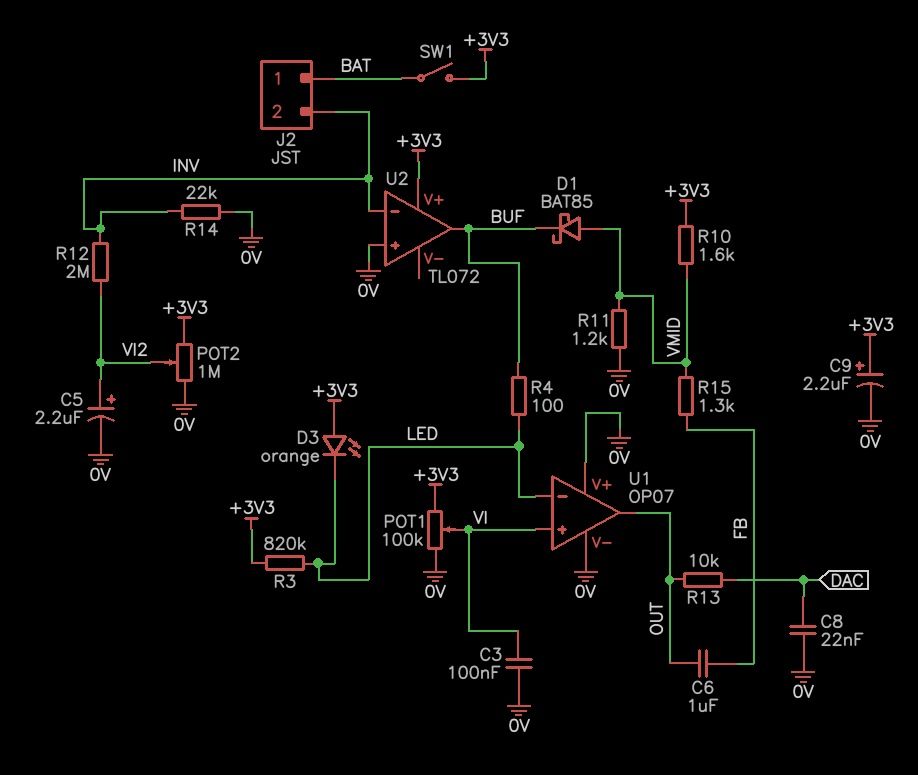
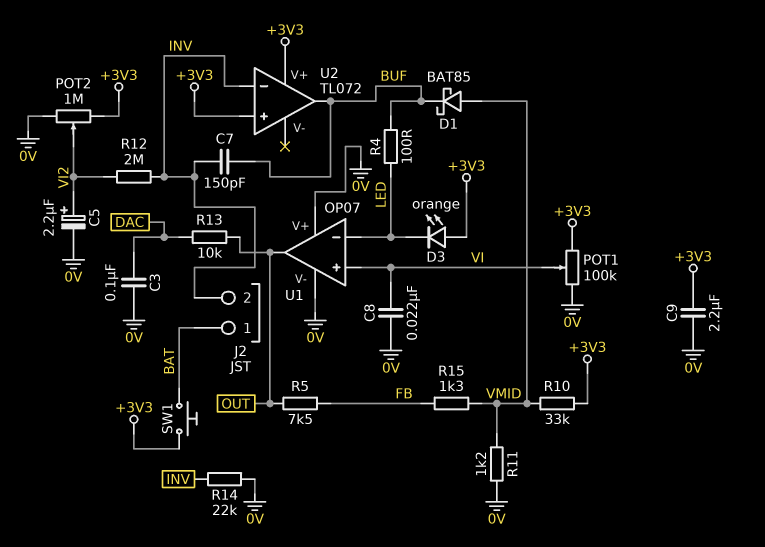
C3: 100nF (0V, VI) -> 100nF (0V, DAC)
C6: 1uF (FB, OUT) -> none
C7: none -> 150pF (BUF, INV)
C8: 22nF (0V, DAC) -> 22nF (0V, VI)
C9: 2.2uF (plus +3V3, minus 0V) -> 2.2uF (+3V3, 0V)
R3: 820k (+3V3, LED) -> none
R5: none -> 7.5k (FB, OUT)
R10: 1.6k (+3V3, VMID) -> 33k (+3V3, VMID)
SW1: switch (+3V3, BAT) -> button (+3V3, BAT)
U2 pin in+: 0V -> +3V3

